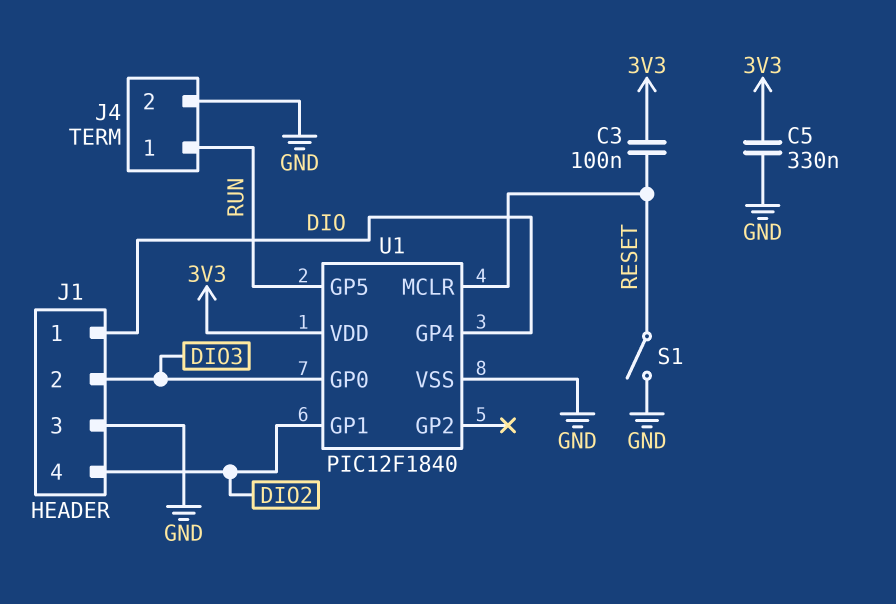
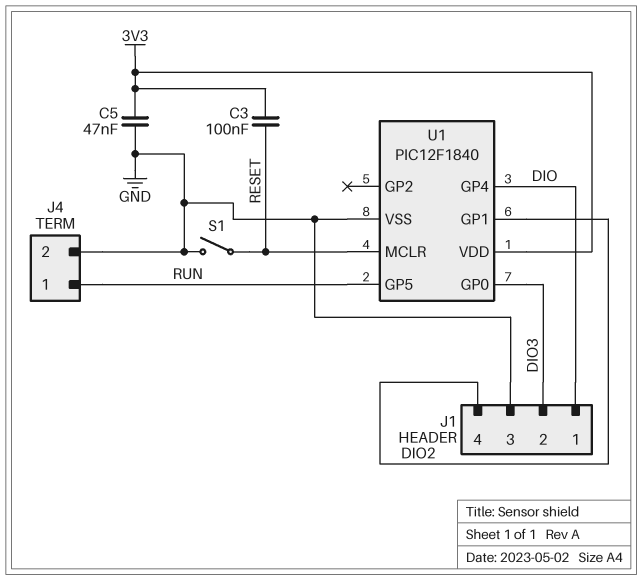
C5: 330nF (3V3, GND) -> 47nF (3V3, GND)

